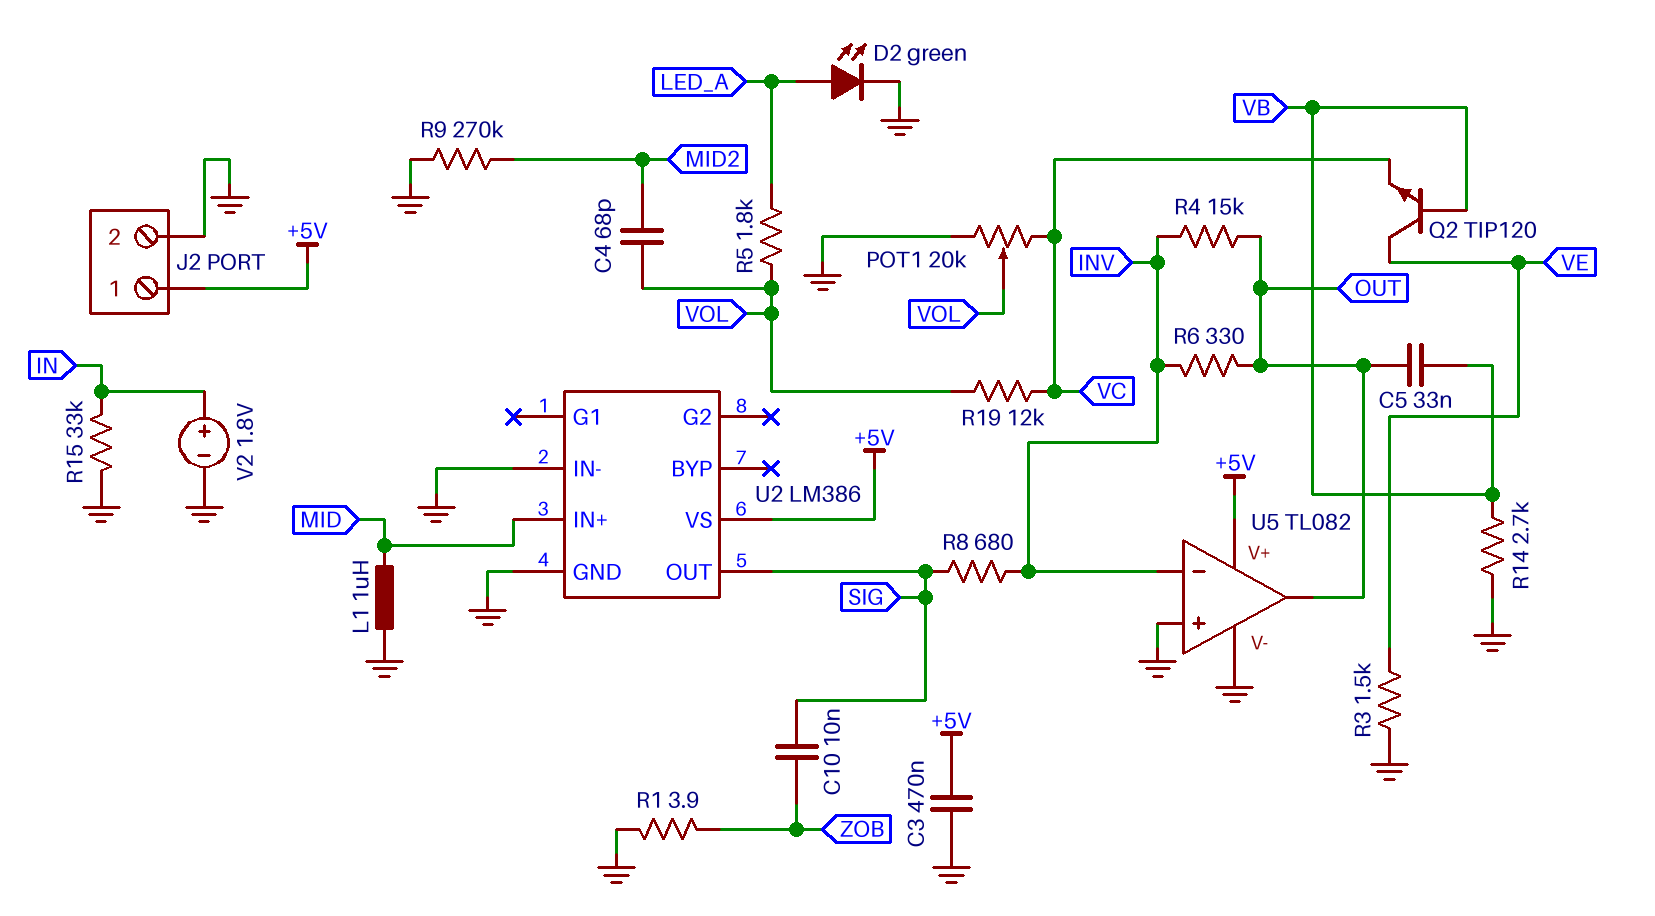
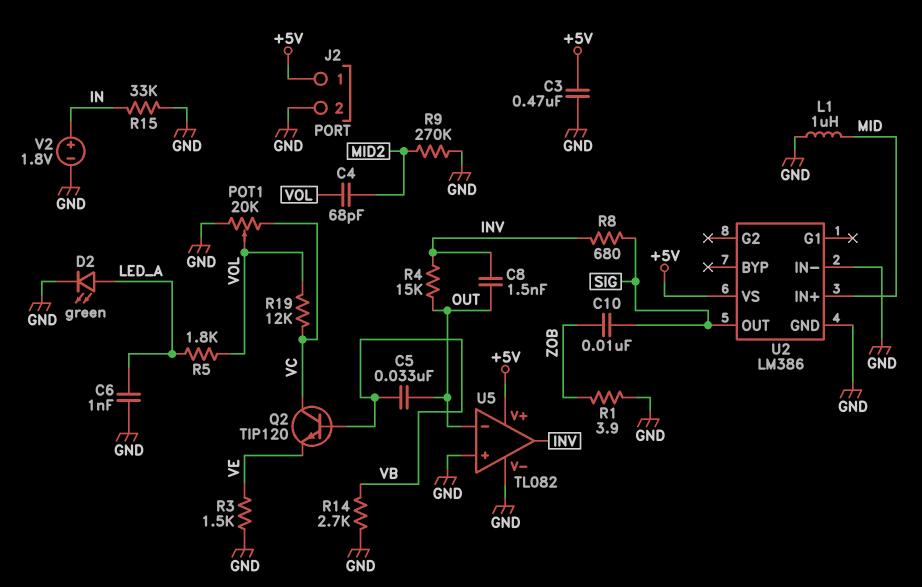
C6: none -> 1nF (GND, LED_A)
C8: none -> 1.5nF (INV, OUT)
Q2: NPN TIP120 (B VB, C VE, E VC) -> NPN TIP120 (B VB, C VC, E VE)
R6: 330 (INV, OUT) -> none
U5 pin in-: INV -> OUT
U5 pin out: OUT -> INV

